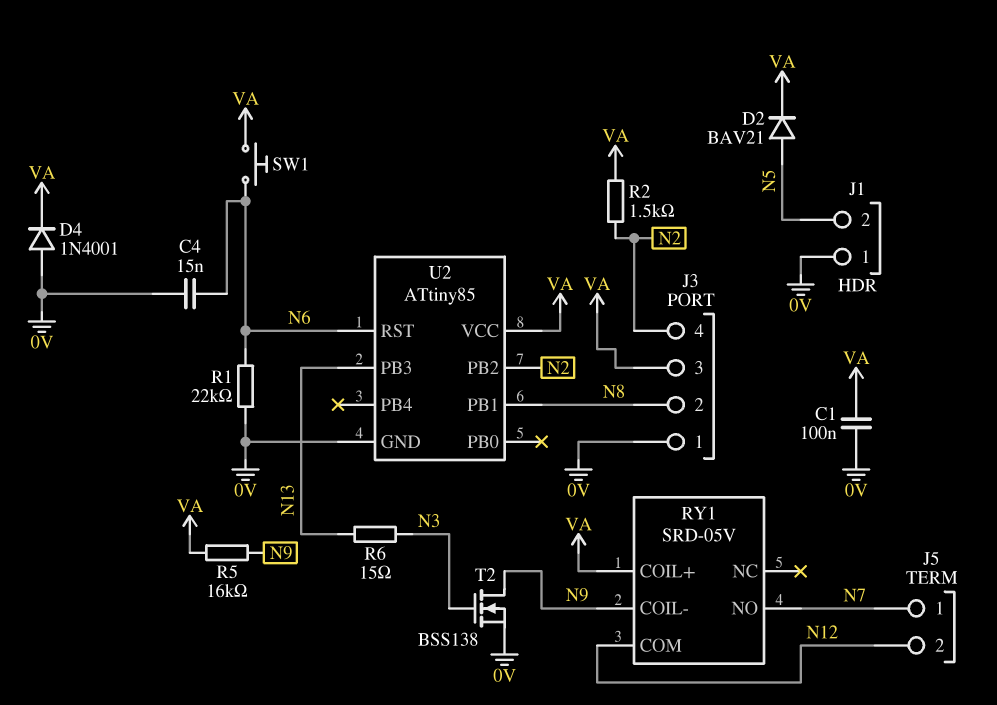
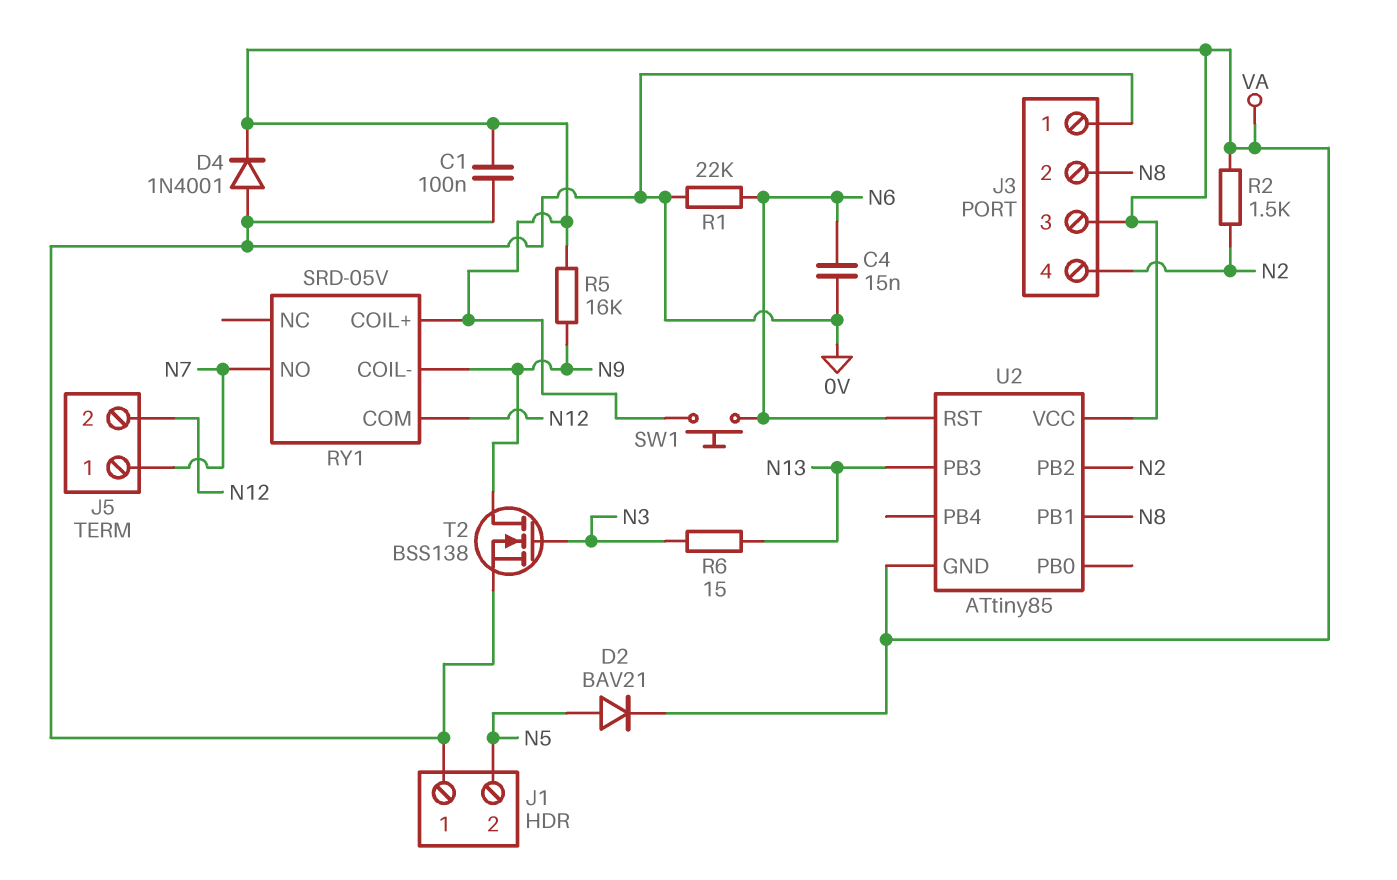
U2 pin GND: 0V -> VA

